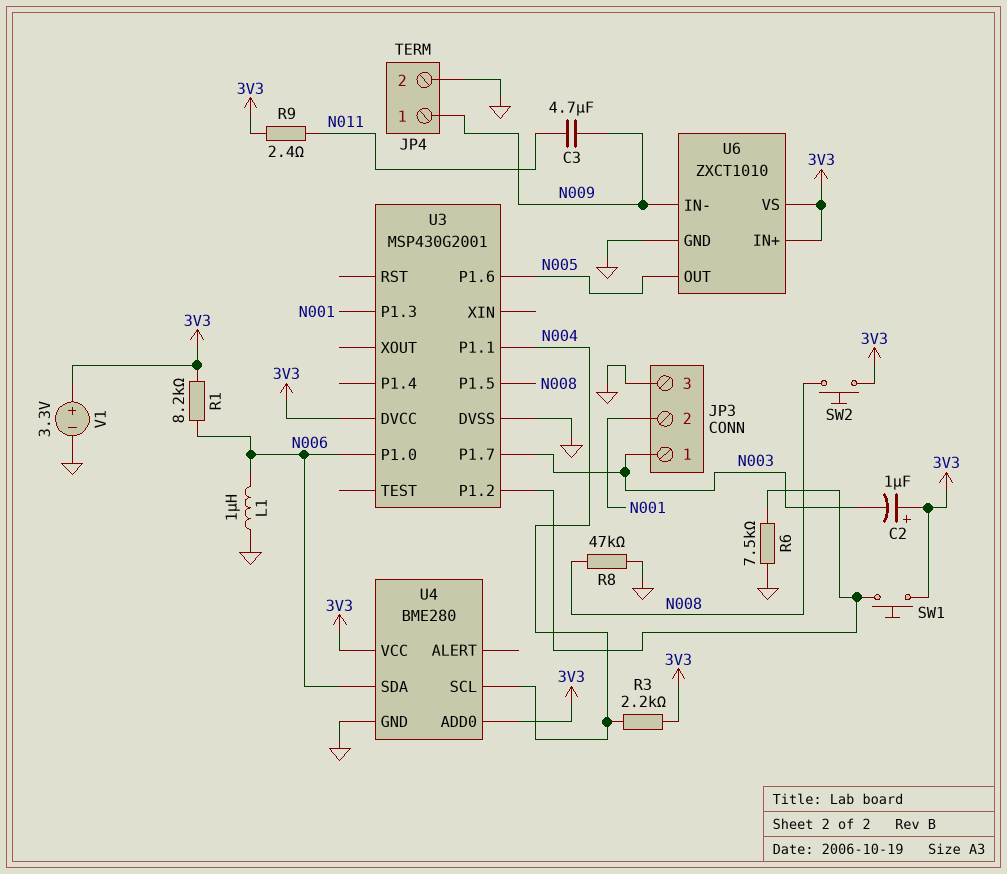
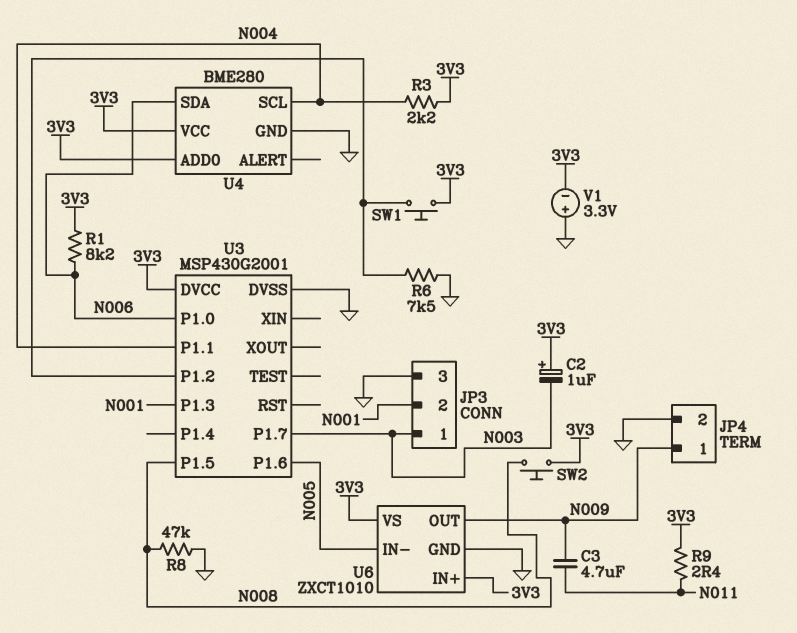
L1: 1uH (GND, N006) -> none
U6 pin IN-: N009 -> N005
U6 pin OUT: N005 -> N009
V1: 3.3V (plus 3V3, minus GND) -> 3.3V (plus GND, minus 3V3)

